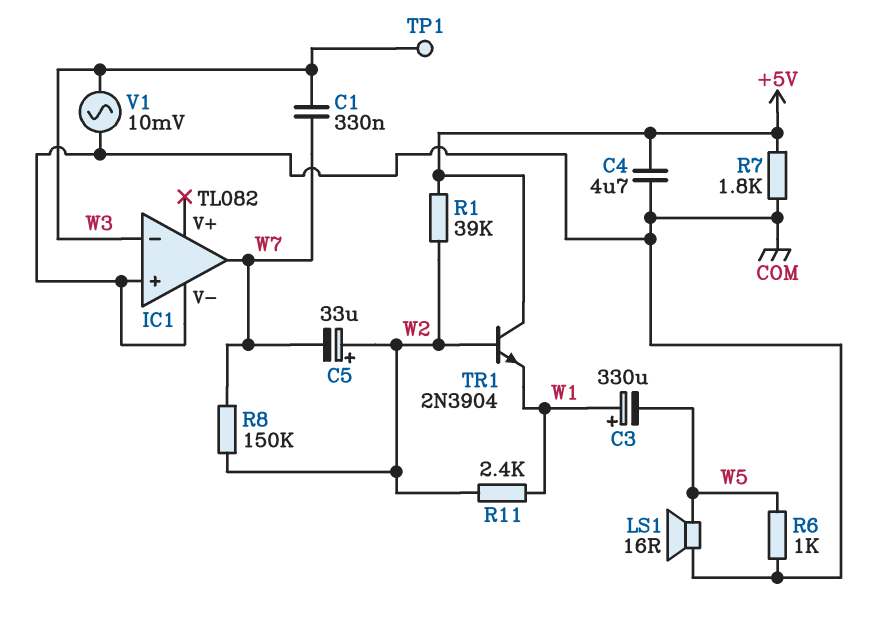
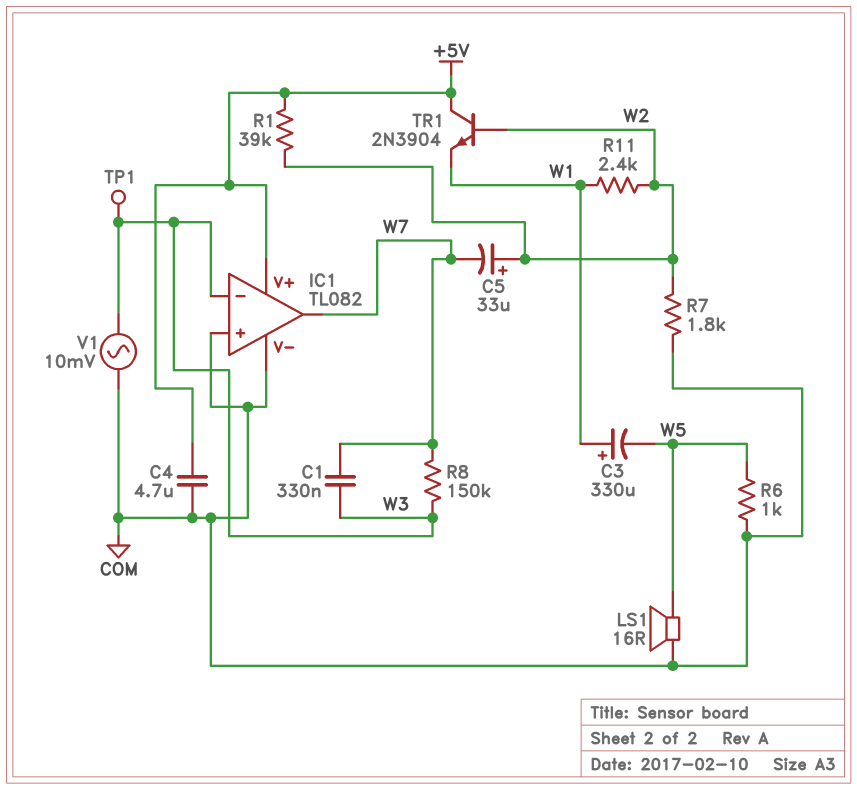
IC1 pin V+: none -> +5V
R7: 1.8k (+5V, COM) -> 1.8k (COM, W2)
R8: 150k (W2, W7) -> 150k (W3, W7)

